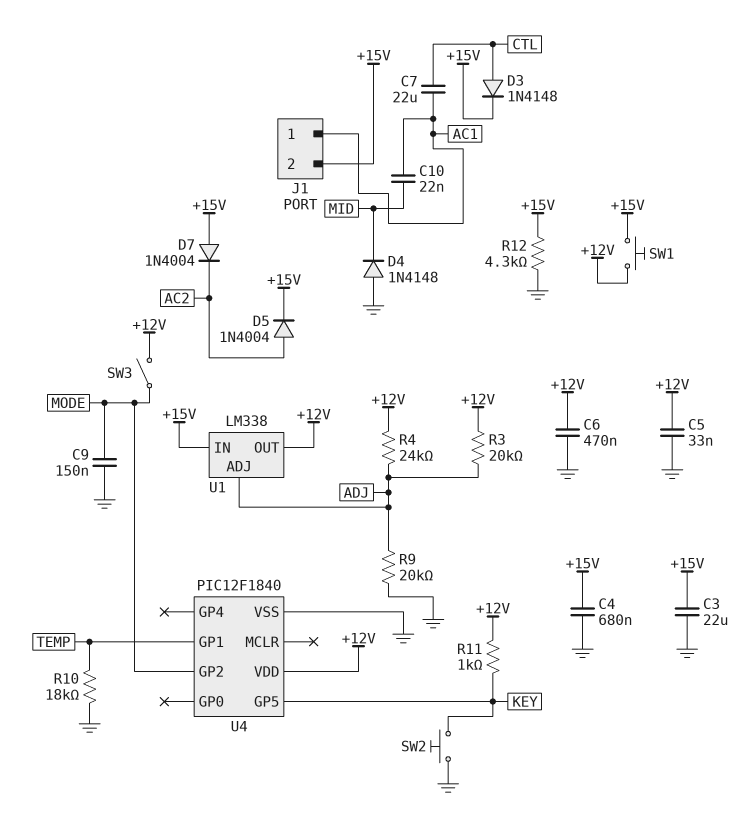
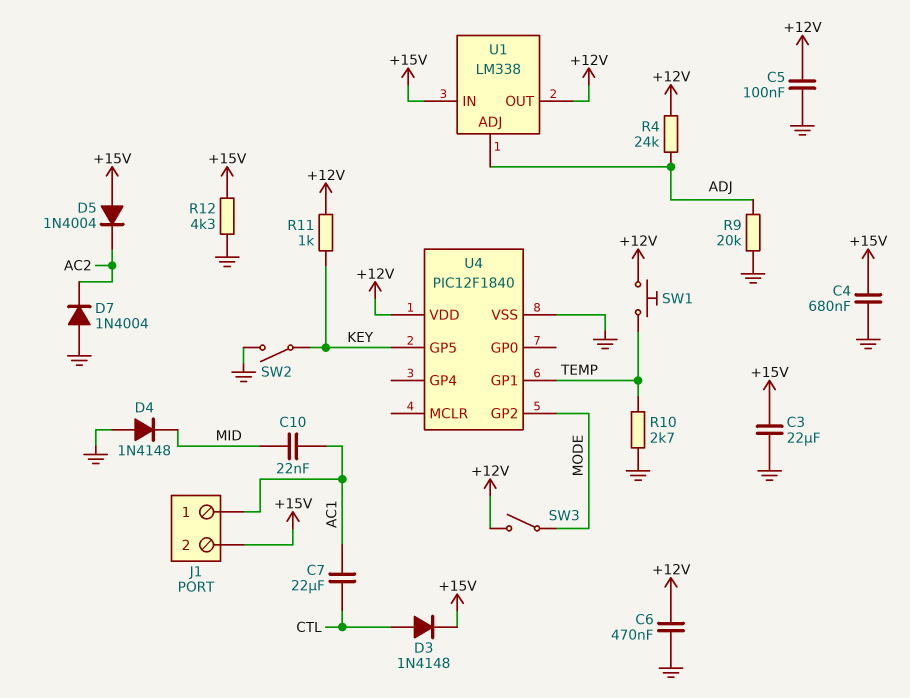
C5: 33nF (+12V, GND) -> 100nF (+12V, GND)
C9: 150nF (GND, MODE) -> none
D5: diode 1N4004 (A AC2, K +15V) -> diode 1N4004 (A +15V, K AC2)
D7: diode 1N4004 (A +15V, K AC2) -> diode 1N4004 (A GND, K AC2)
R3: 20k (+12V, ADJ) -> none
R10: 18k (GND, TEMP) -> 2.7k (GND, TEMP)
SW1: button (+12V, +15V) -> button (+12V, TEMP)
SW2: button (GND, KEY) -> switch (GND, KEY)

